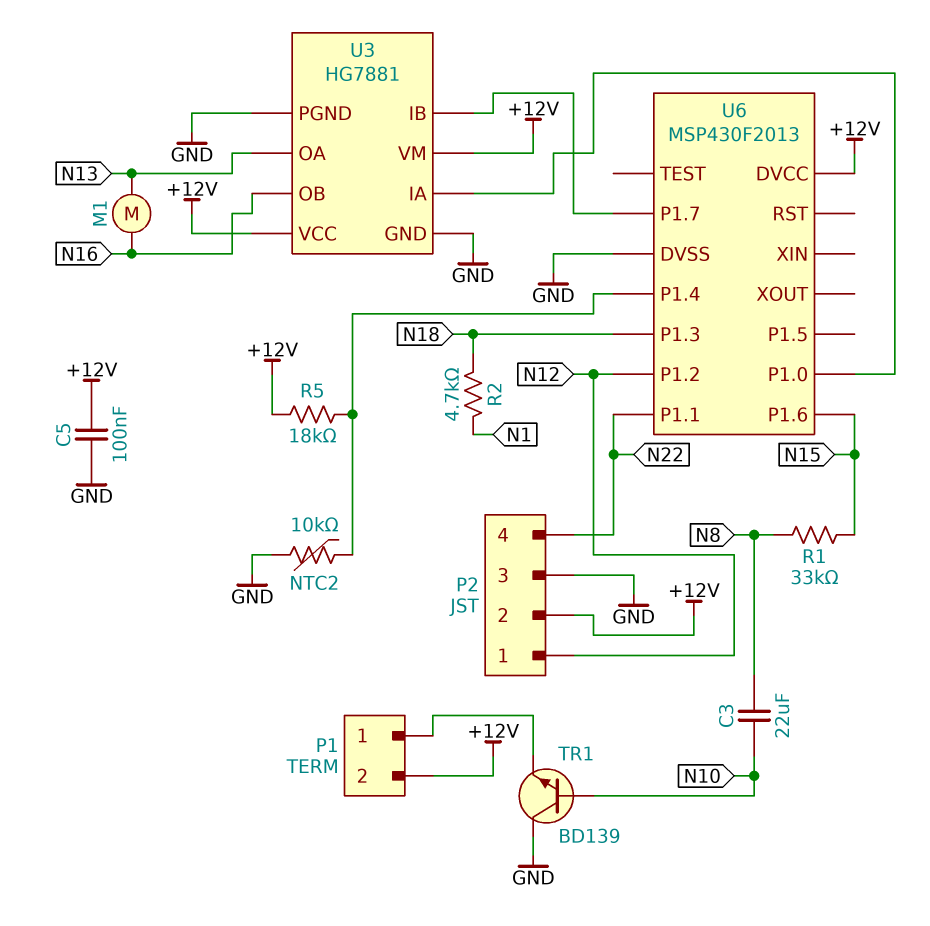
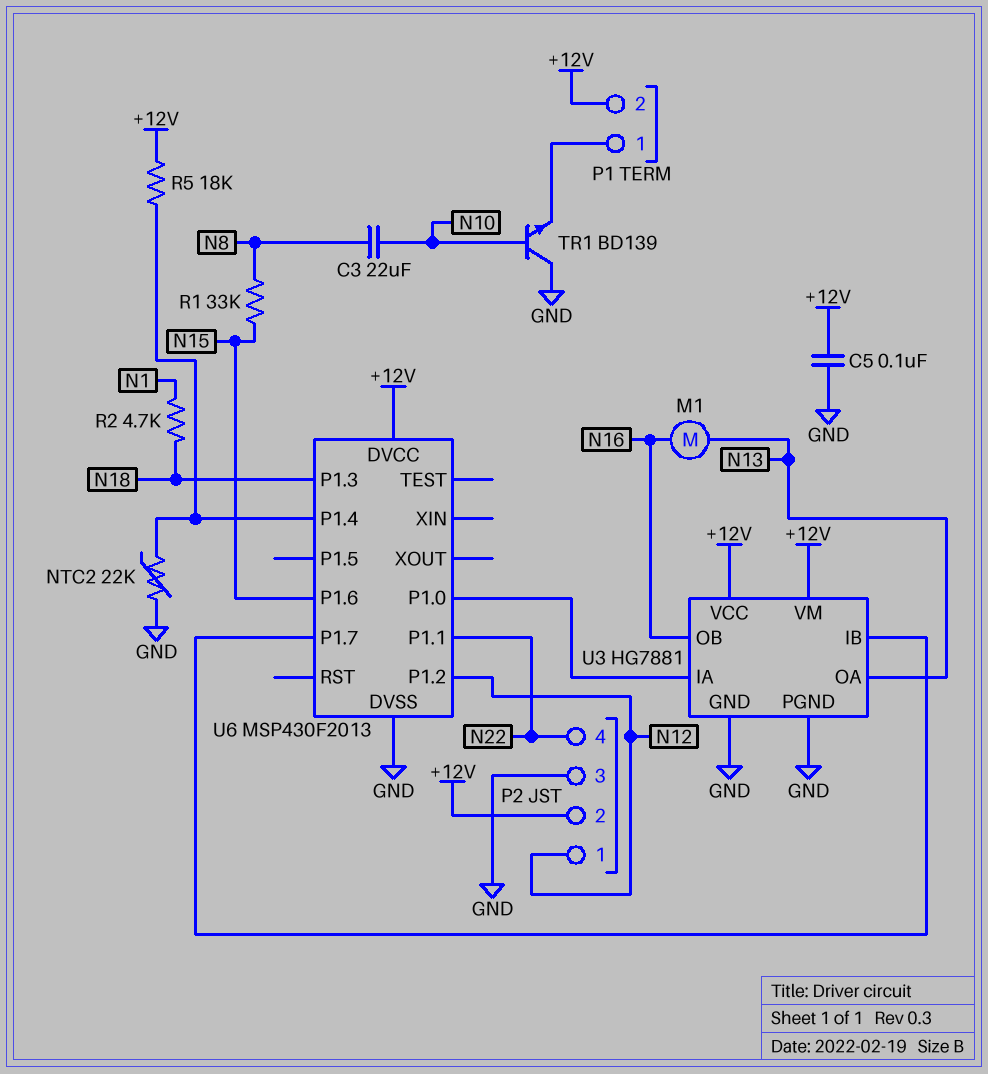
NTC2: 10k (GND, U6/P1.4) -> 22k (GND, U6/P1.4)

